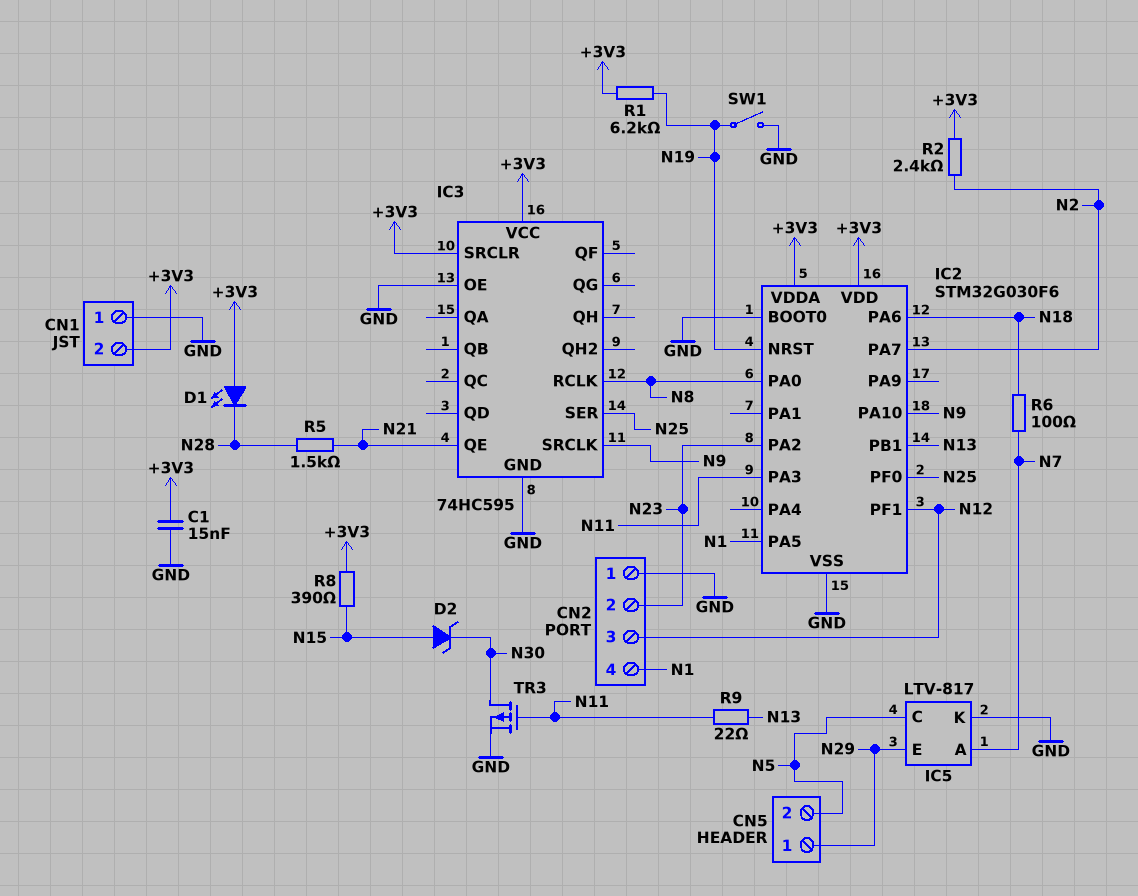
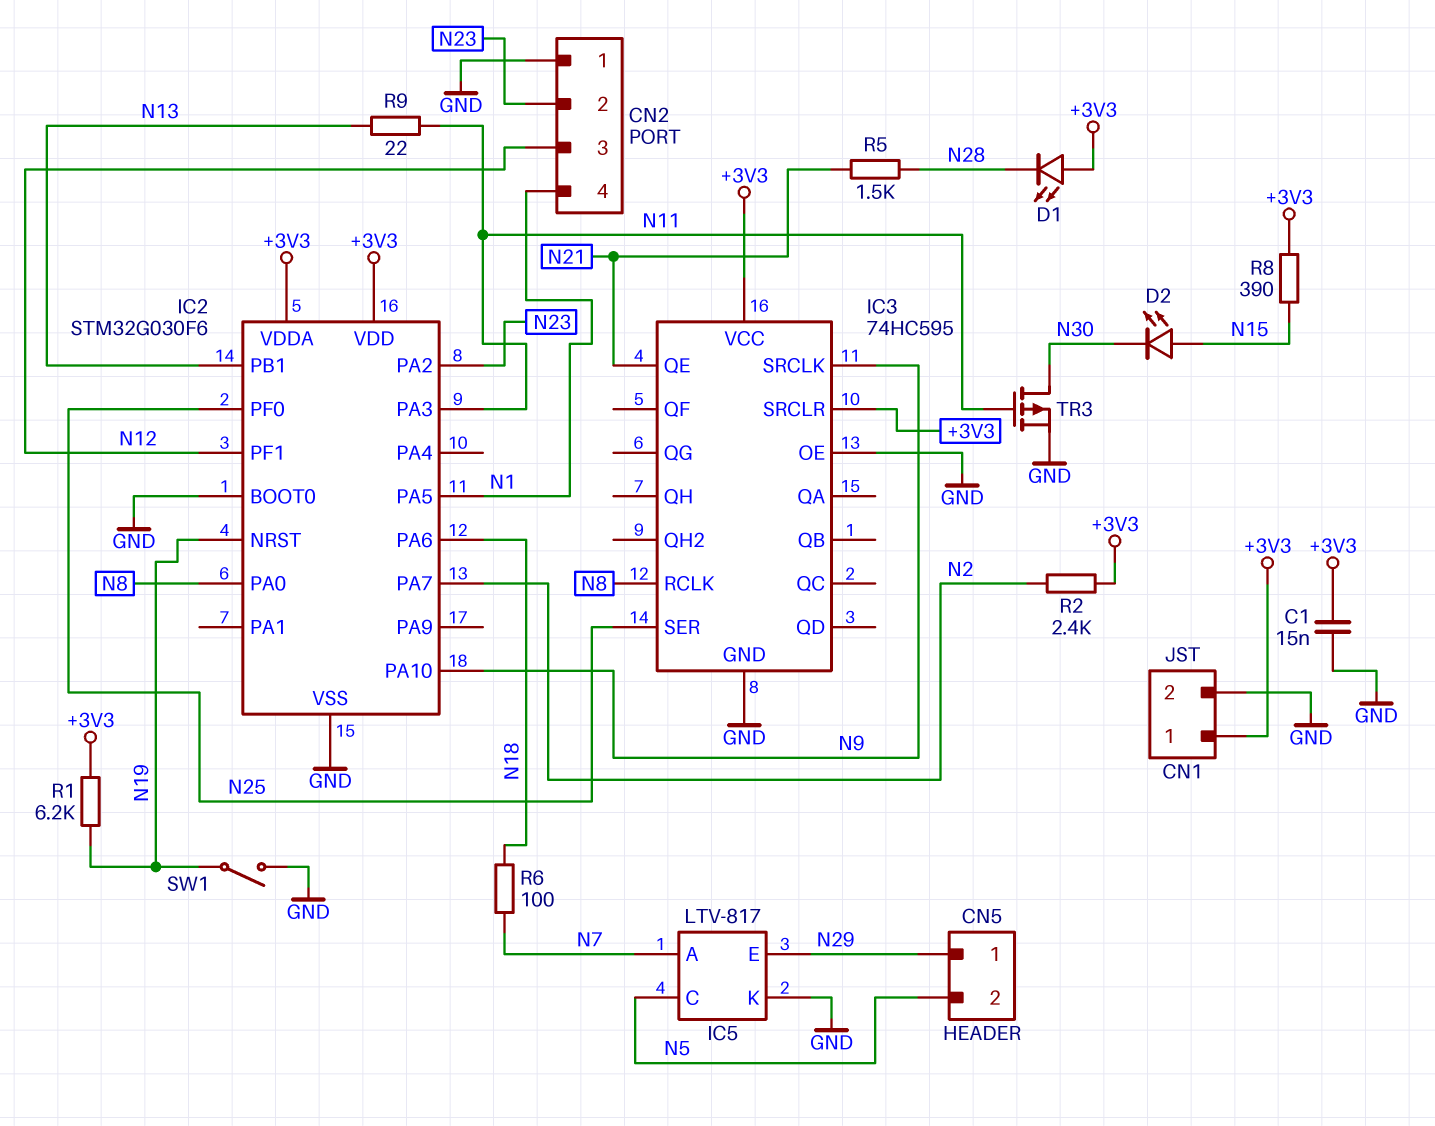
CN1 pin 1: GND -> +3V3
CN1 pin 2: +3V3 -> GND
D2: zener (A N15, K N30) -> LED (A N15, K N30)

